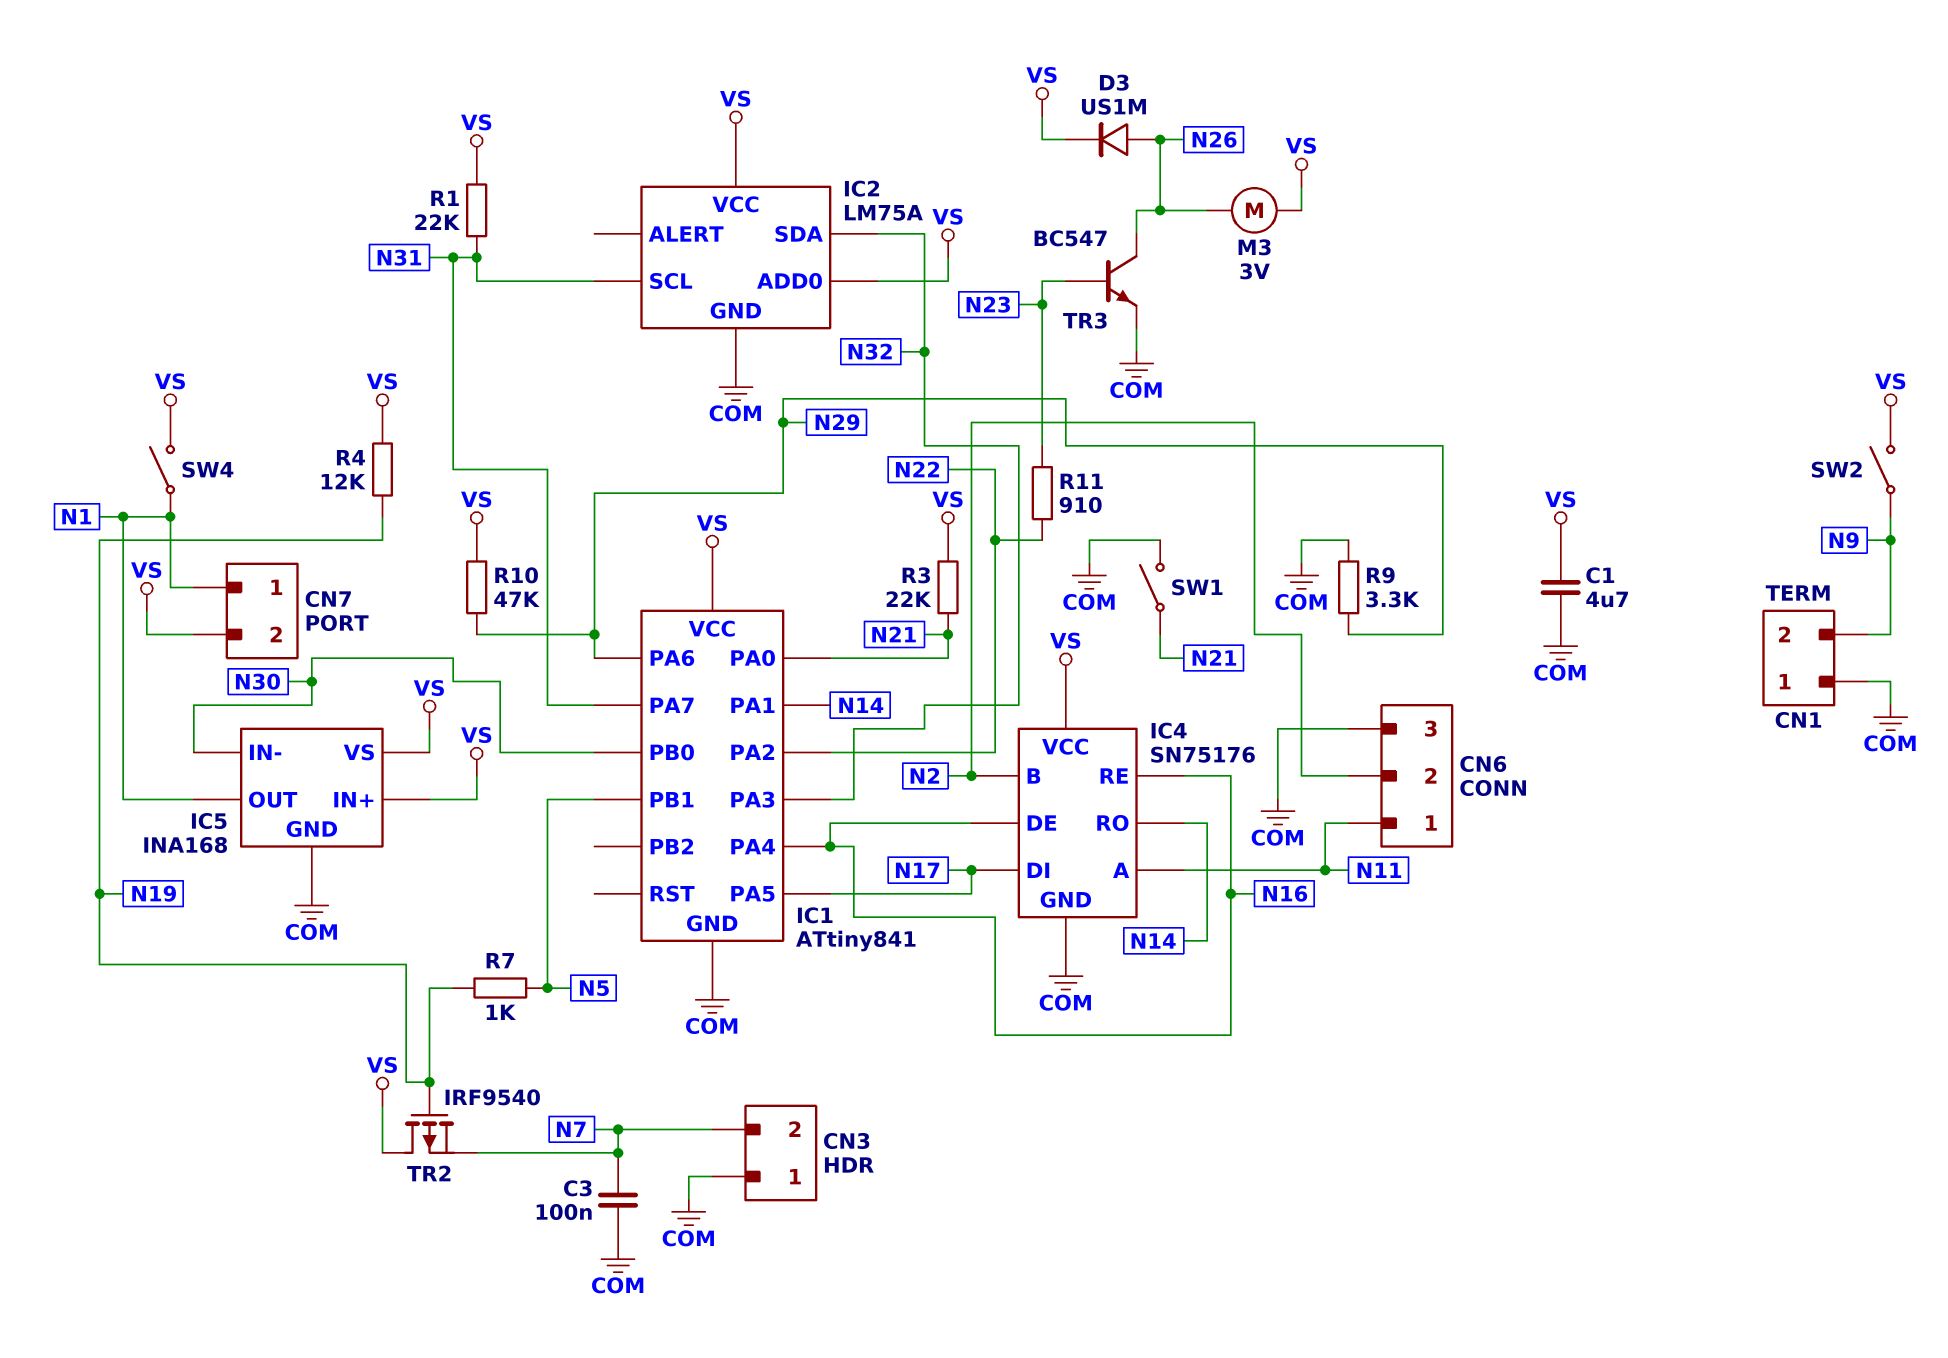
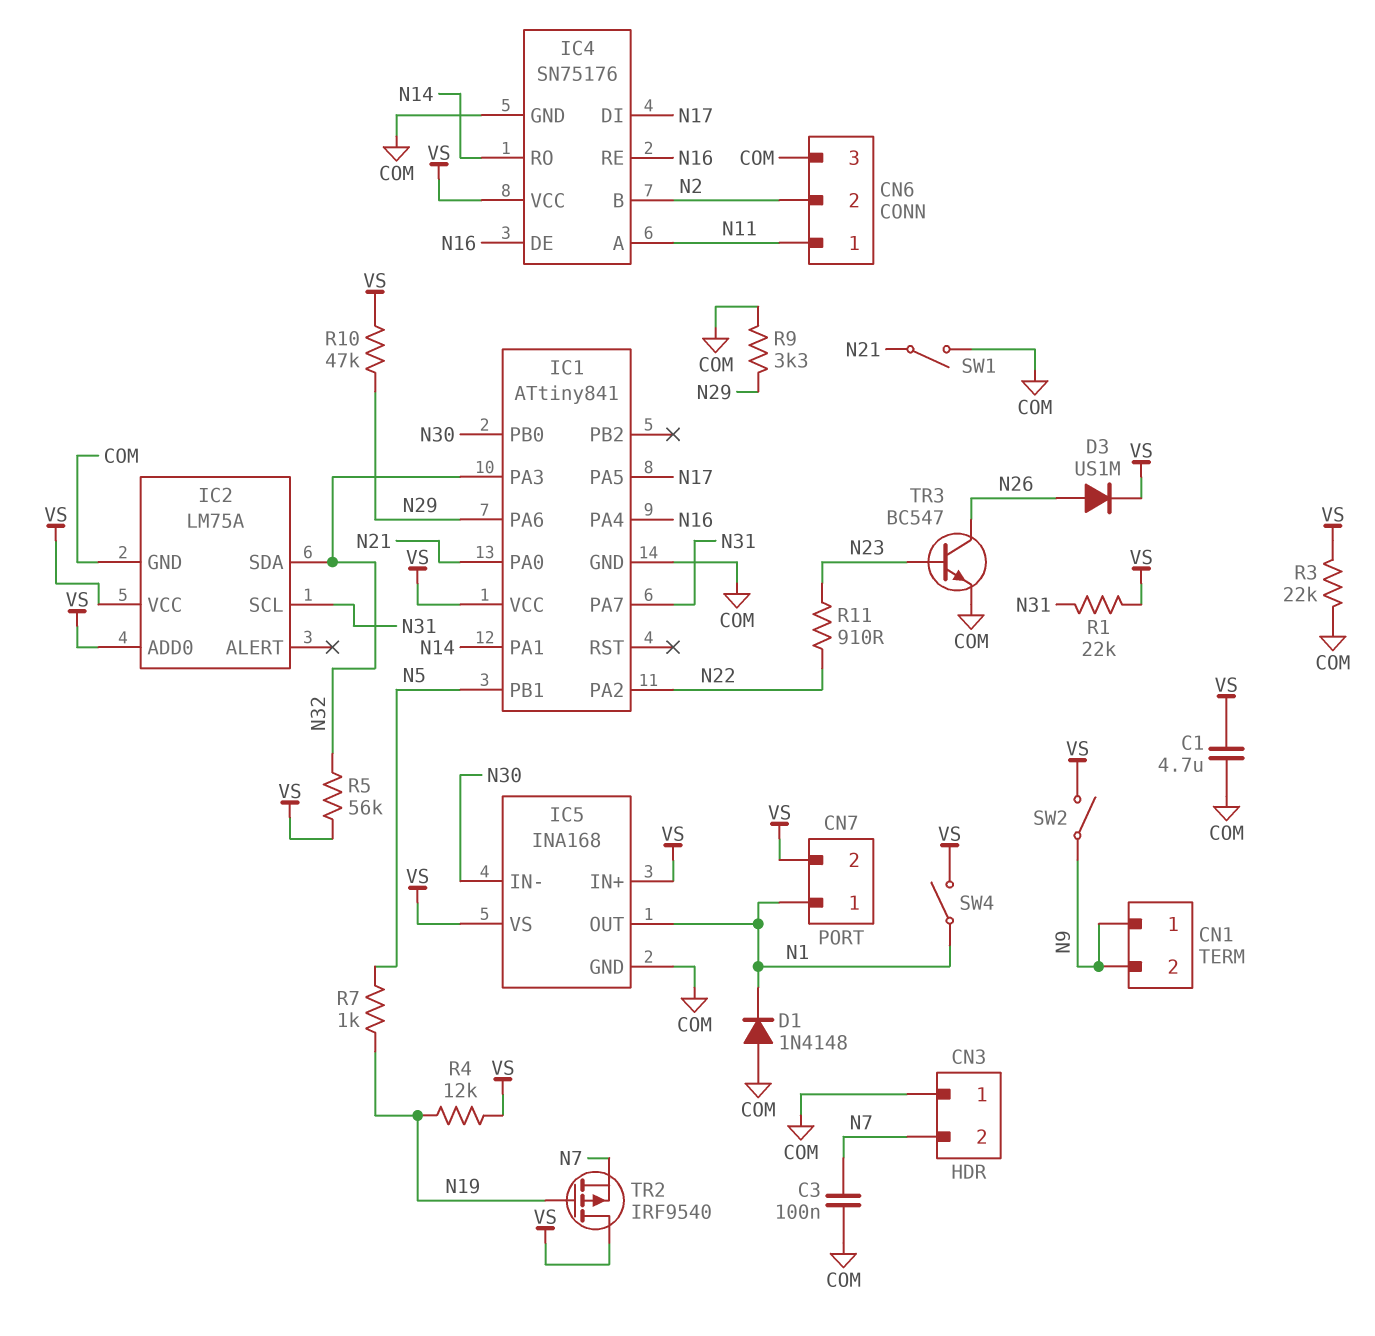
CN1 pin 1: COM -> N9
D1: none -> diode 1N4148 (A COM, K N1)
M3: motor 3V (N26, VS) -> none
R3: 22k (N21, VS) -> 22k (COM, VS)
R5: none -> 56k (N32, VS)

